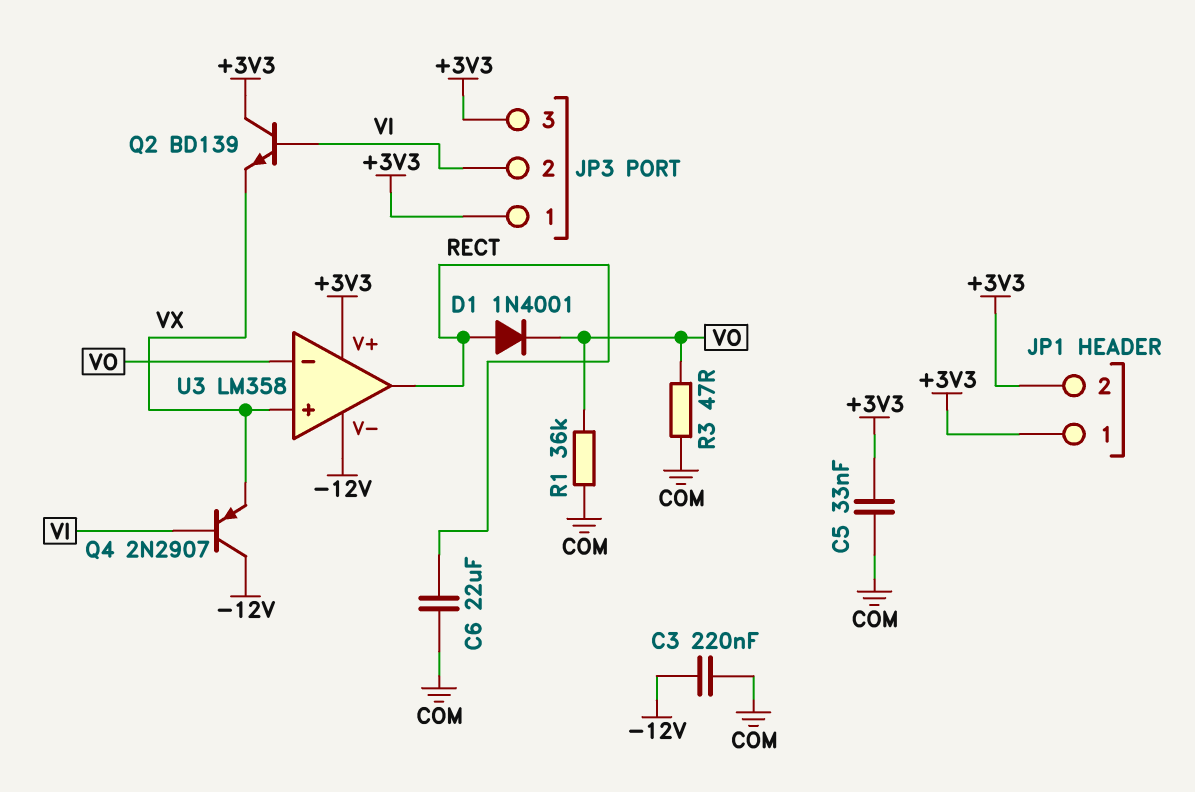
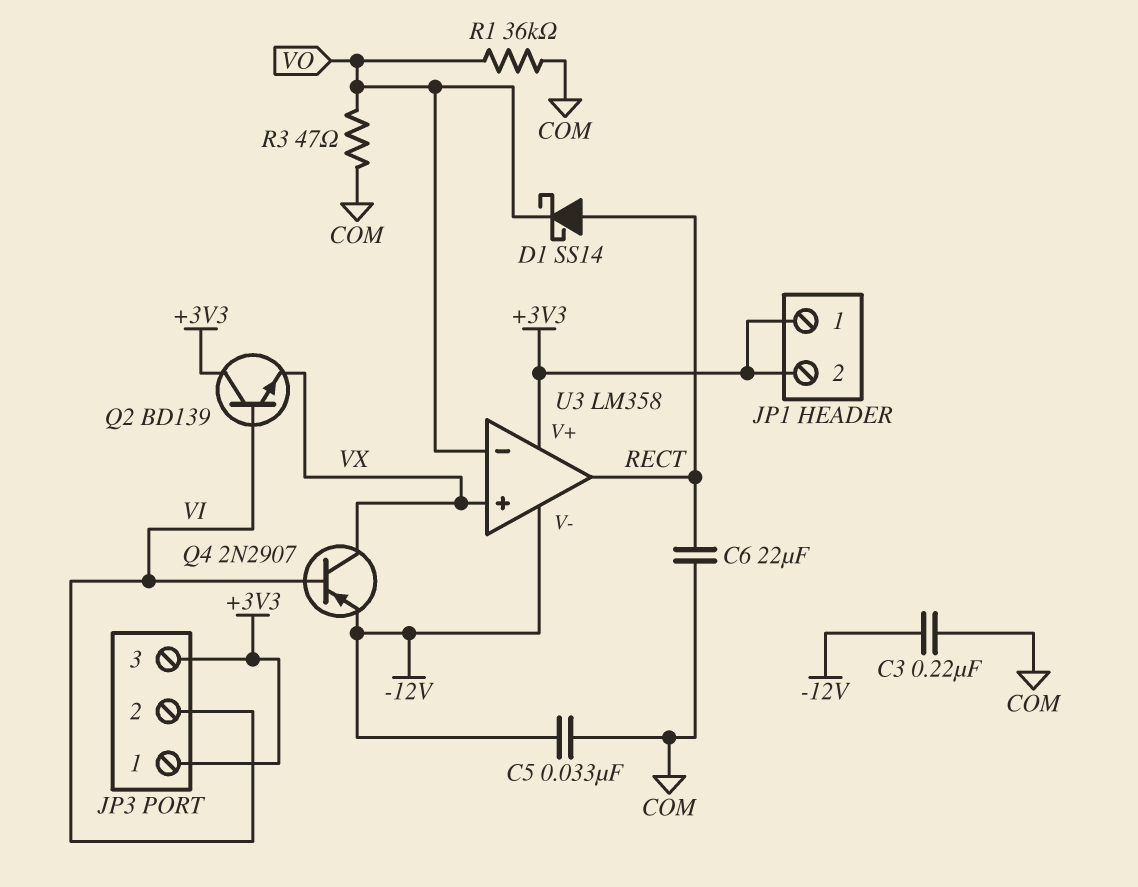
C5: 33nF (+3V3, COM) -> 33nF (-12V, COM)
D1: diode 1N4001 (A RECT, K VO) -> schottky SS14 (A RECT, K VO)
Q4: PNP 2N2907 (B VI, C -12V, E VX) -> PNP 2N2907 (B VI, C VX, E -12V)

